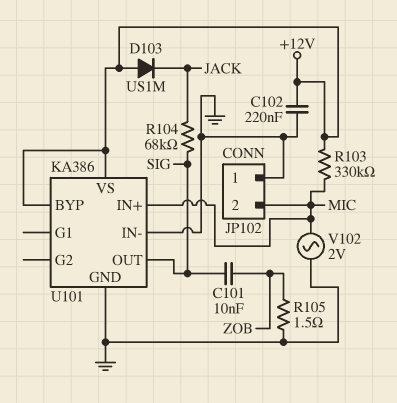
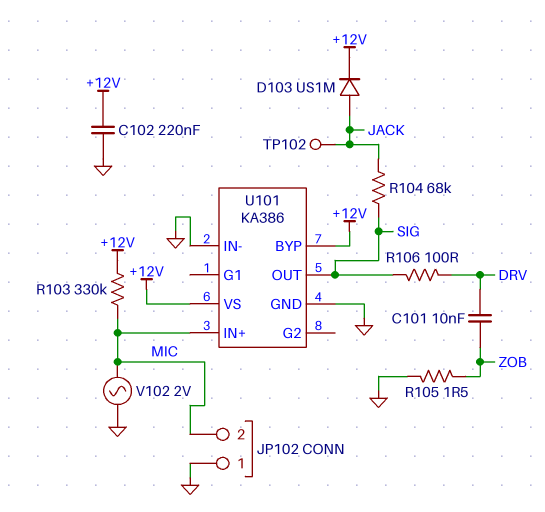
C101: 10nF (SIG, ZOB) -> 10nF (DRV, ZOB)
D103: diode US1M (A +12V, K JACK) -> diode US1M (A JACK, K +12V)
R106: none -> 100 (DRV, SIG)
TP102: none -> test point (JACK)

